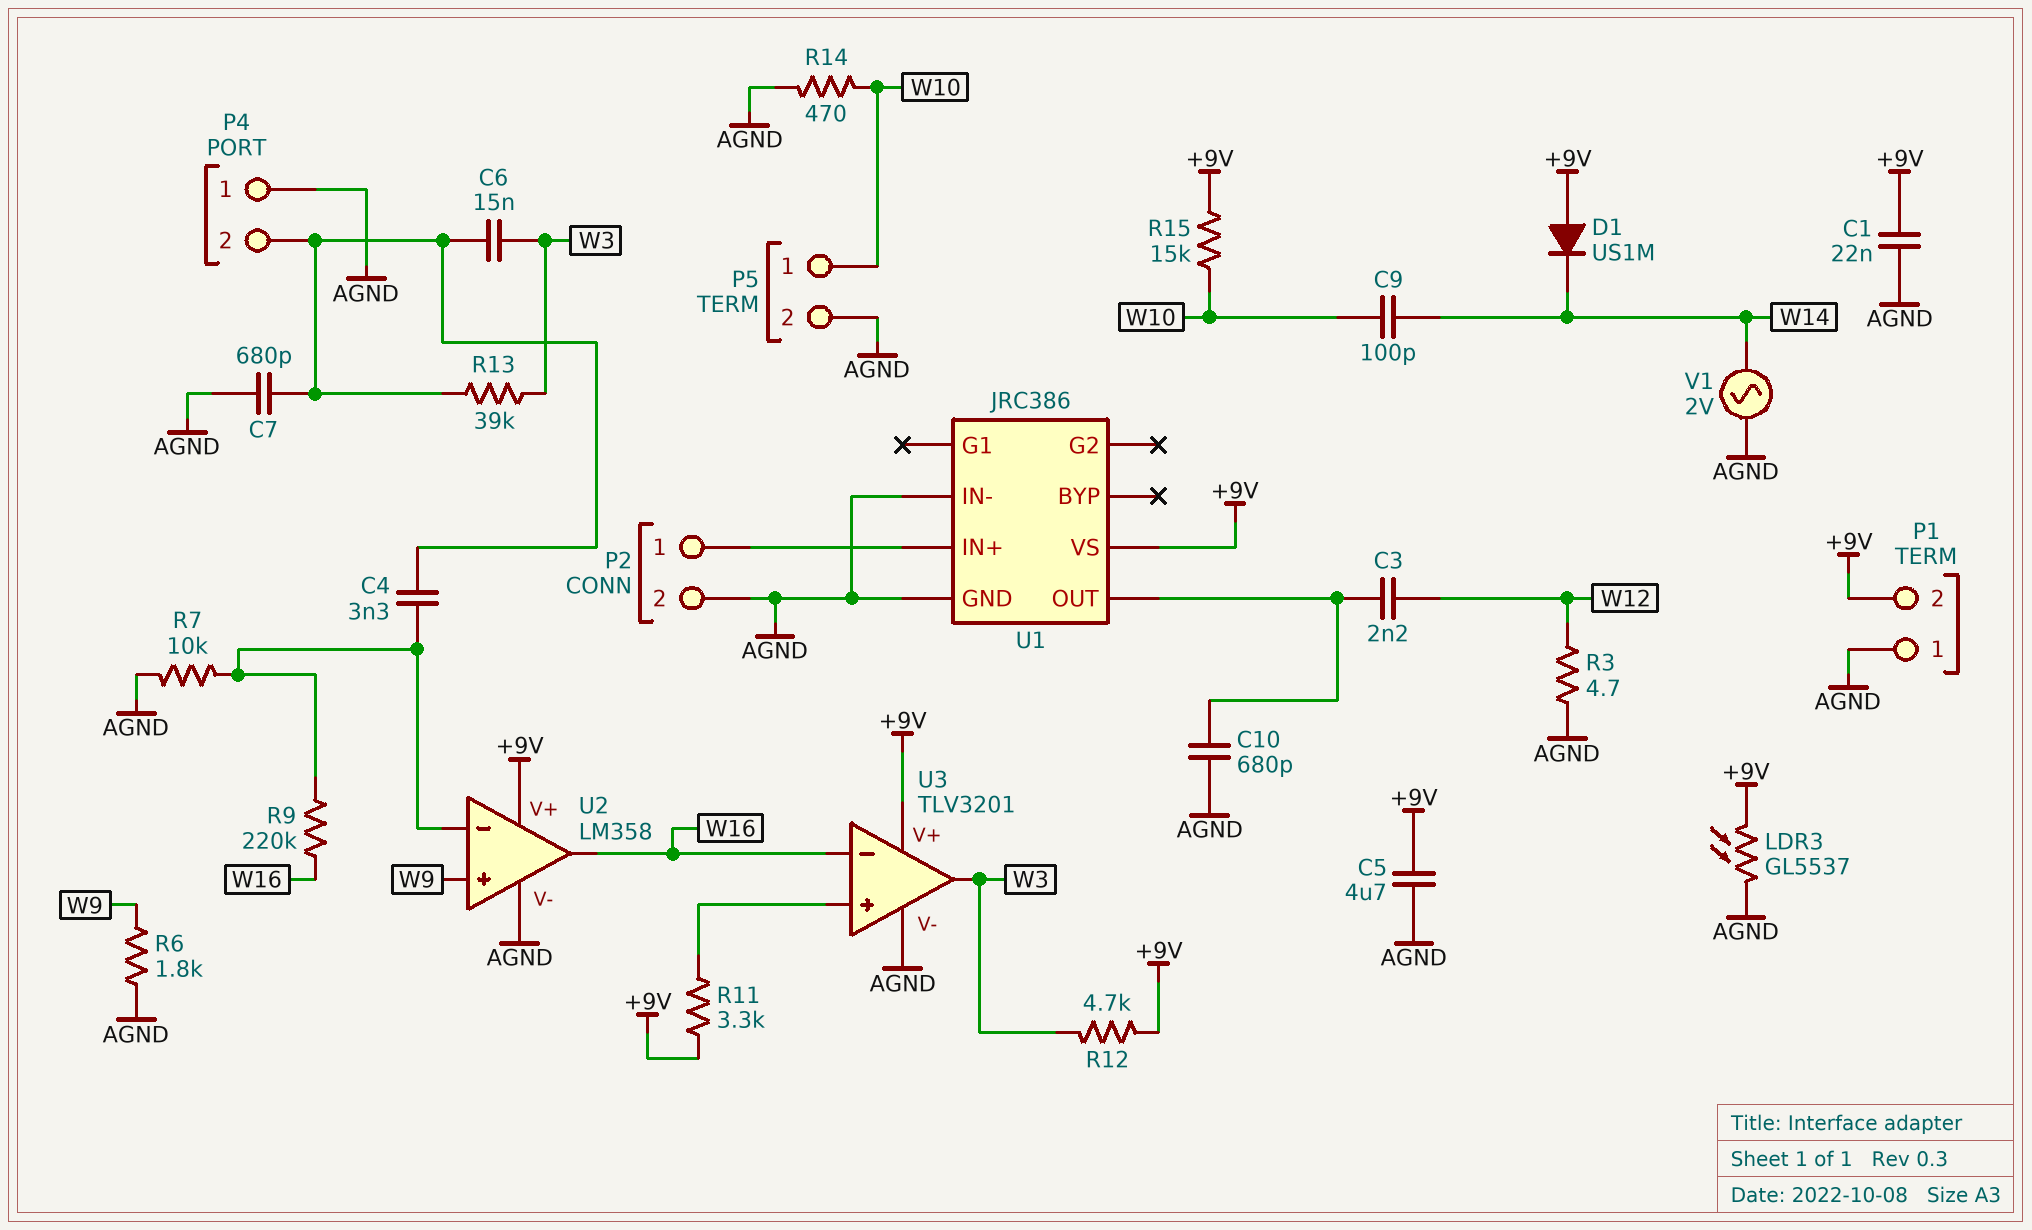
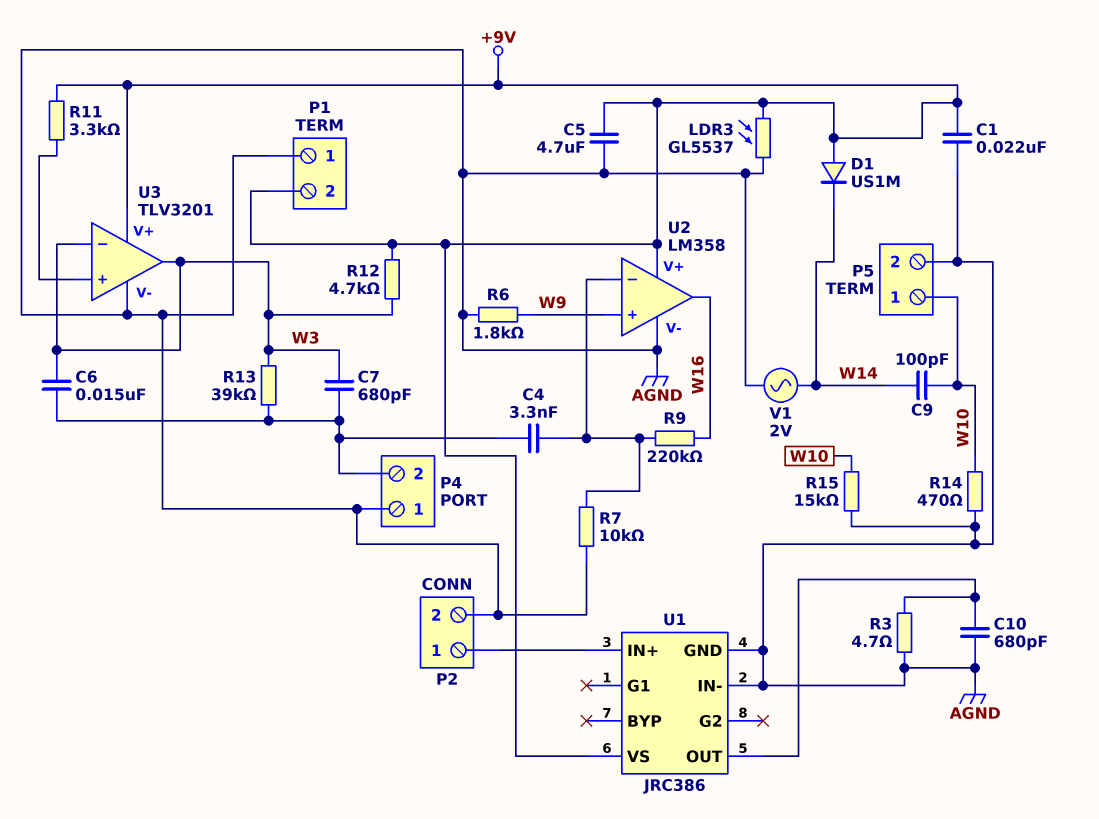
C3: 2.2nF (U1/OUT, W12) -> none
C7: 680pF (AGND, P4/2) -> 680pF (P4/2, W3)
R3: 4.7 (AGND, W12) -> 4.7 (AGND, U1/OUT)
R15: 15k (+9V, W10) -> 15k (AGND, W10)
U3 pin in-: W16 -> W3

